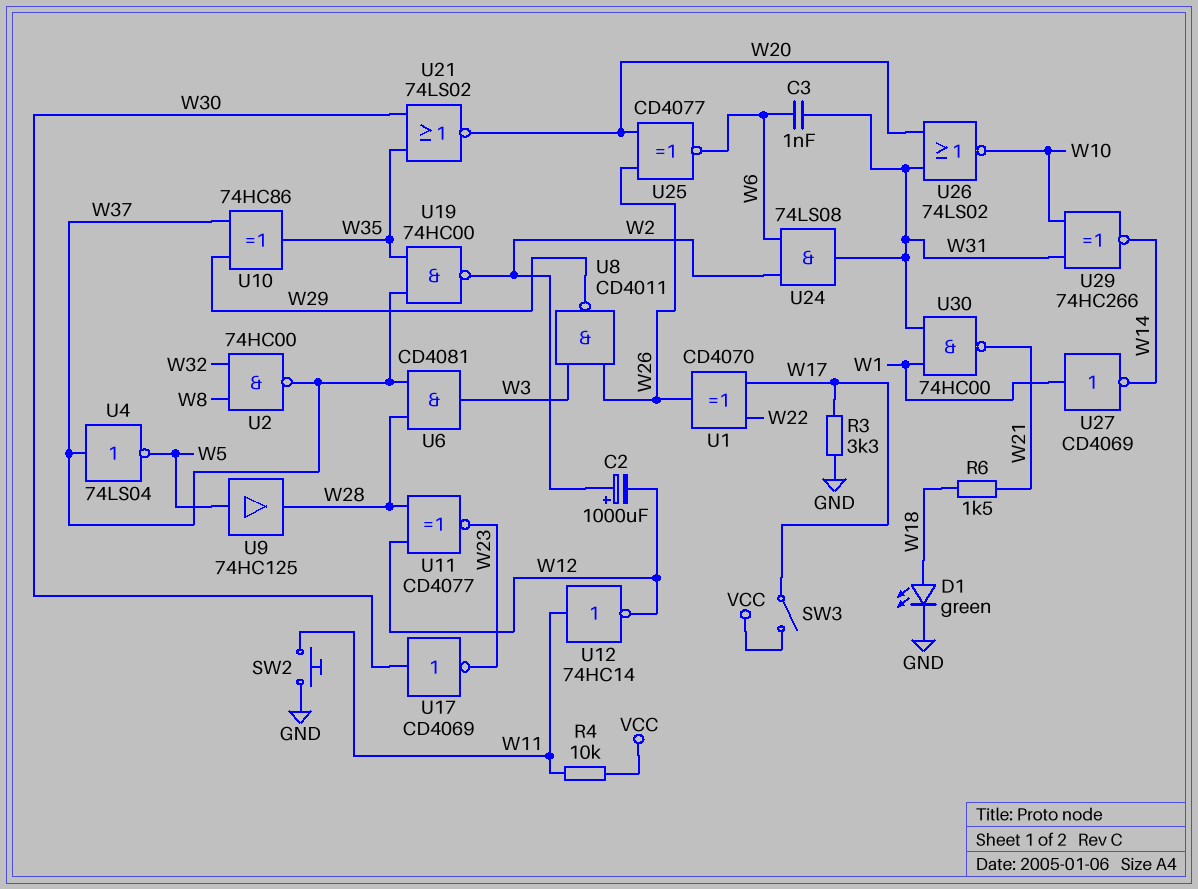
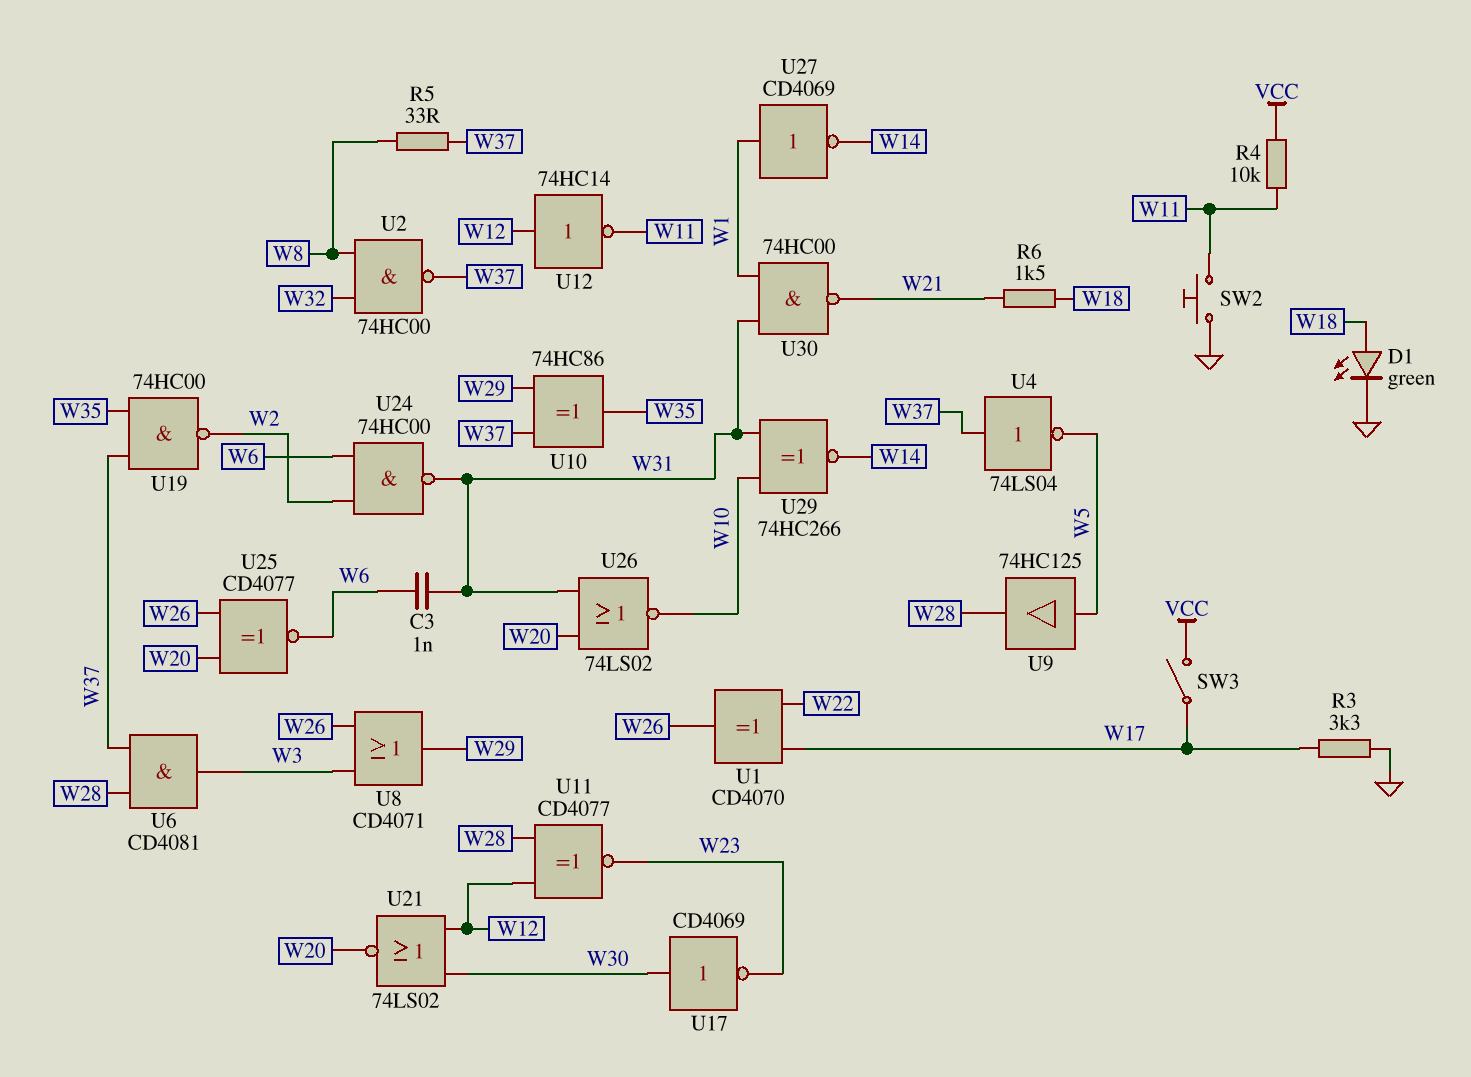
C2: 1000uF (plus W2, minus W12) -> none
R5: none -> 33 (W8, W37)
U8: NAND CD4011 (in W3, in W26, out W29) -> OR CD4071 (in W3, in W26, out W29)
U12: NOT 74HC14 (in W11, out W12) -> NOT 74HC14 (in W12, out W11)
U21: NOR 74LS02 (in W30, in W35, out W20) -> NOR 74LS02 (in W12, in W30, out W20)
U24: AND 74LS08 (in W2, in W6, out W31) -> NAND 74HC00 (in W2, in W6, out W31)

